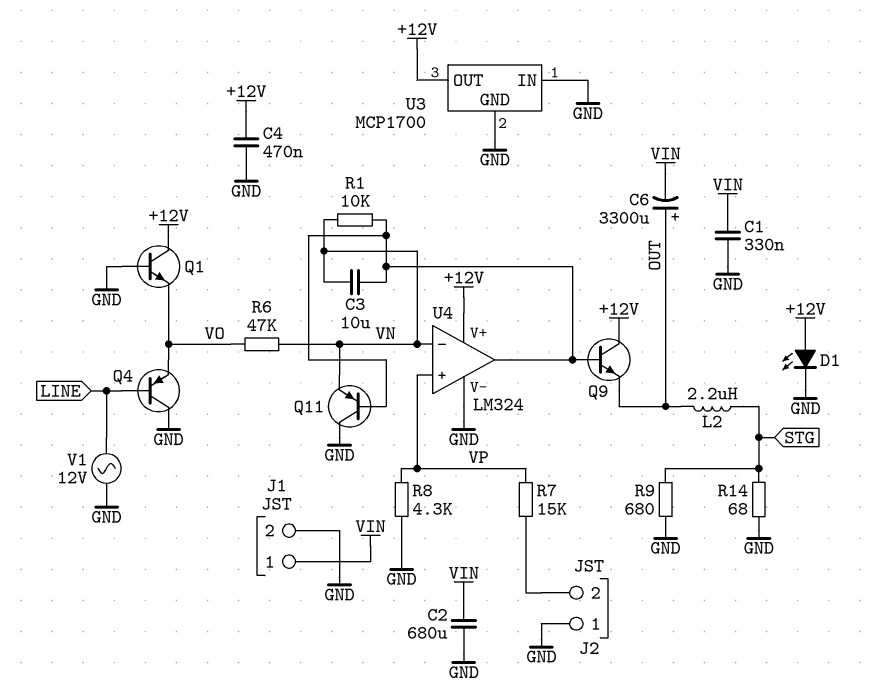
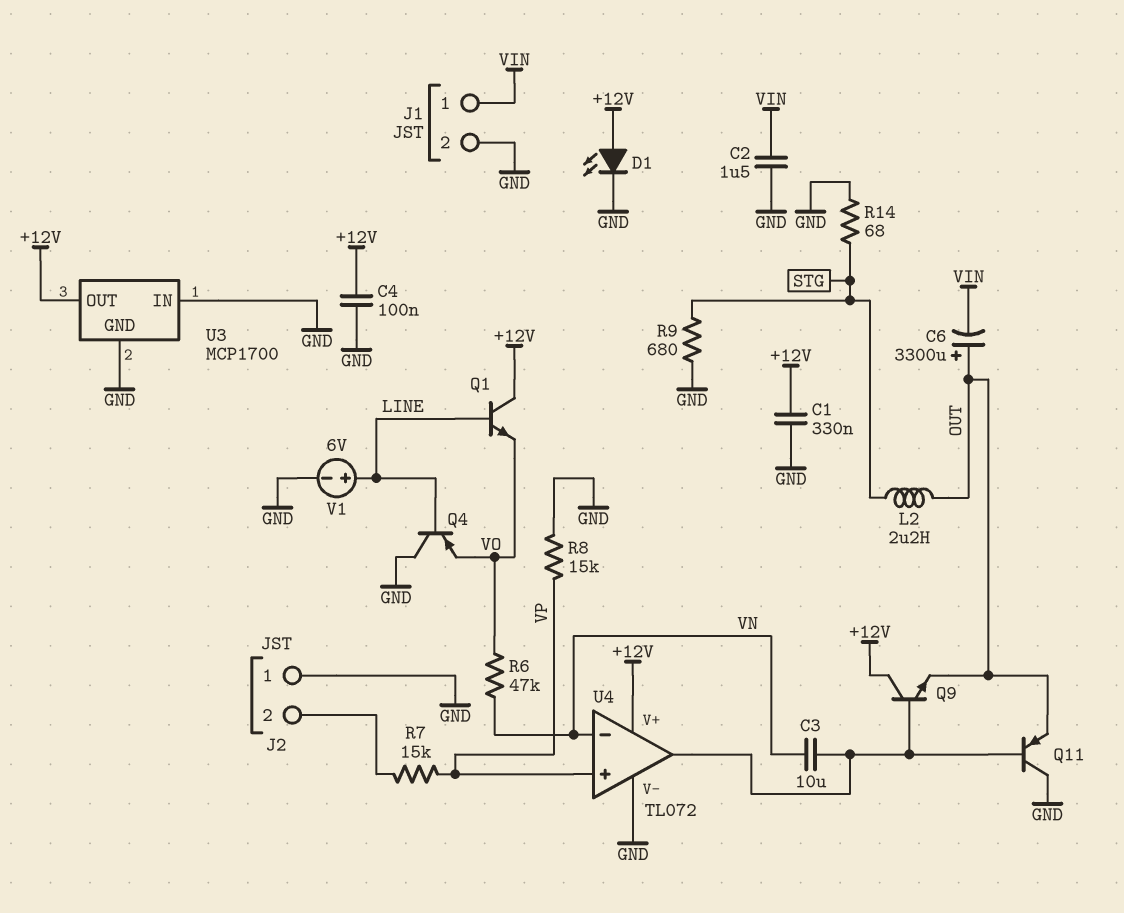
C1: 330nF (GND, VIN) -> 330nF (+12V, GND)
C2: 680uF (GND, VIN) -> 1.5uF (GND, VIN)
C4: 470nF (+12V, GND) -> 100nF (+12V, GND)
Q1: NPN (B GND, C +12V, E VO) -> NPN (B LINE, C +12V, E VO)
Q11: PNP (B U4/out, C GND, E VN) -> PNP (B U4/out, C GND, E OUT)
R1: 10k (U4/out, VN) -> none
R8: 4.3k (GND, VP) -> 15k (GND, VP)
U4: LM324 -> TL072
V1: AC 12V (GND, LINE) -> 6V (plus LINE, minus GND)

